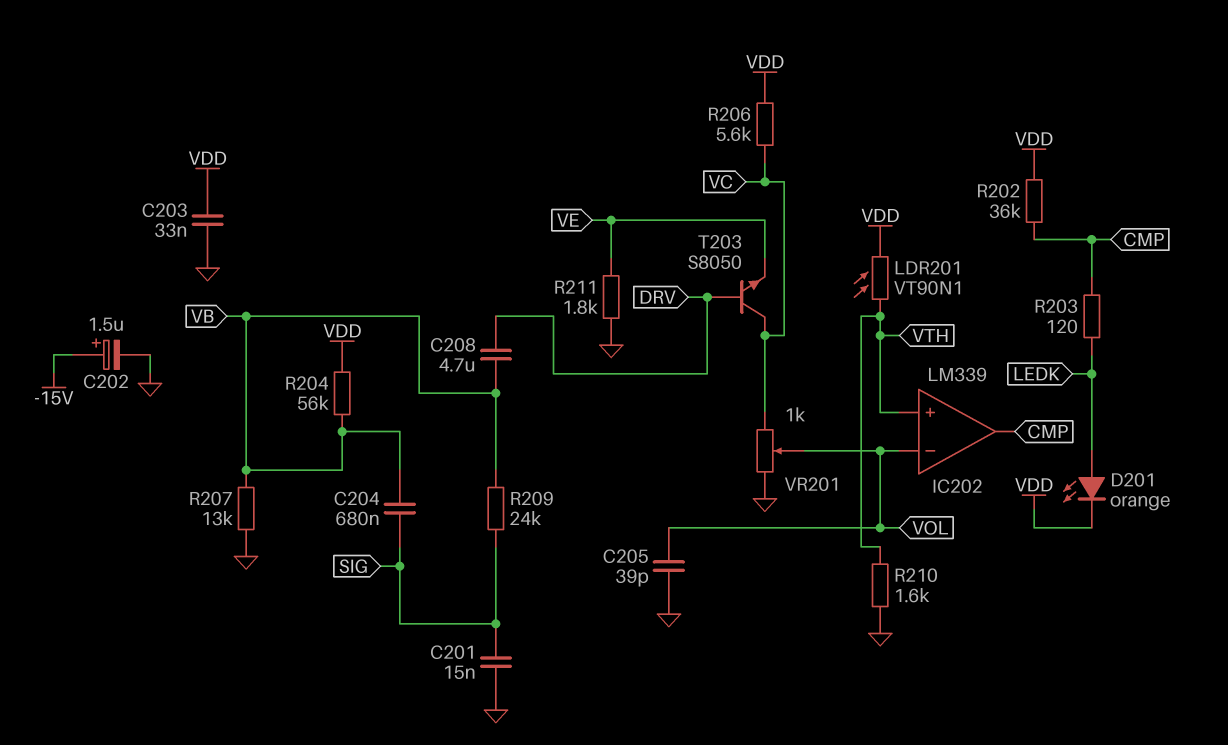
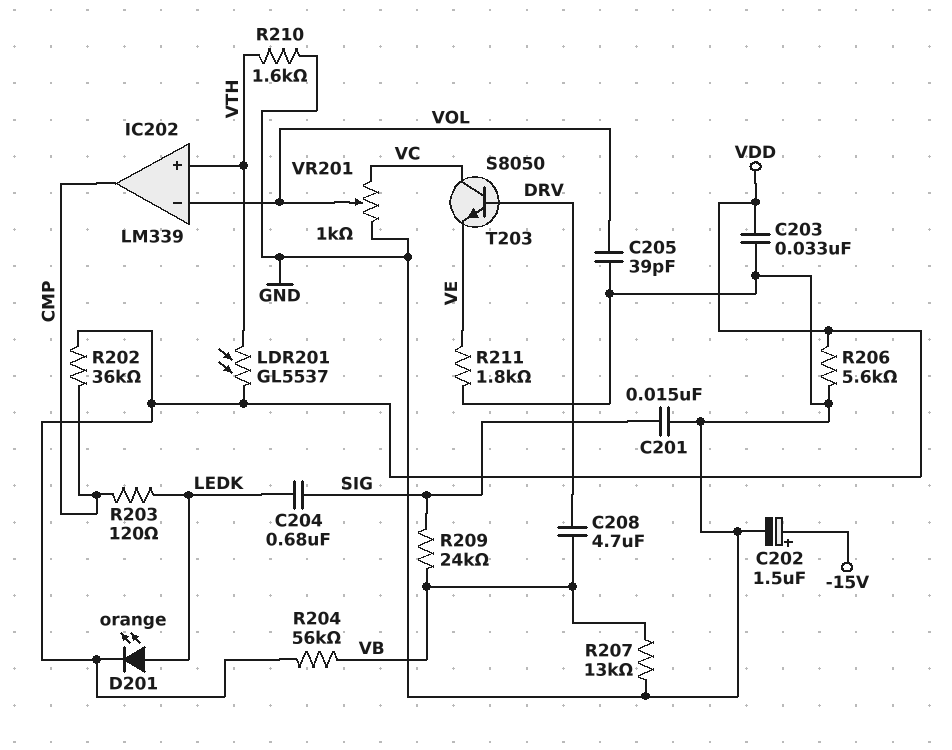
C204: 680nF (SIG, VB) -> 680nF (LEDK, SIG)
LDR201: VT90N1 (VDD, VTH) -> GL5537 (VDD, VTH)
R206: 5.6k (VC, VDD) -> 5.6k (GND, VDD)

